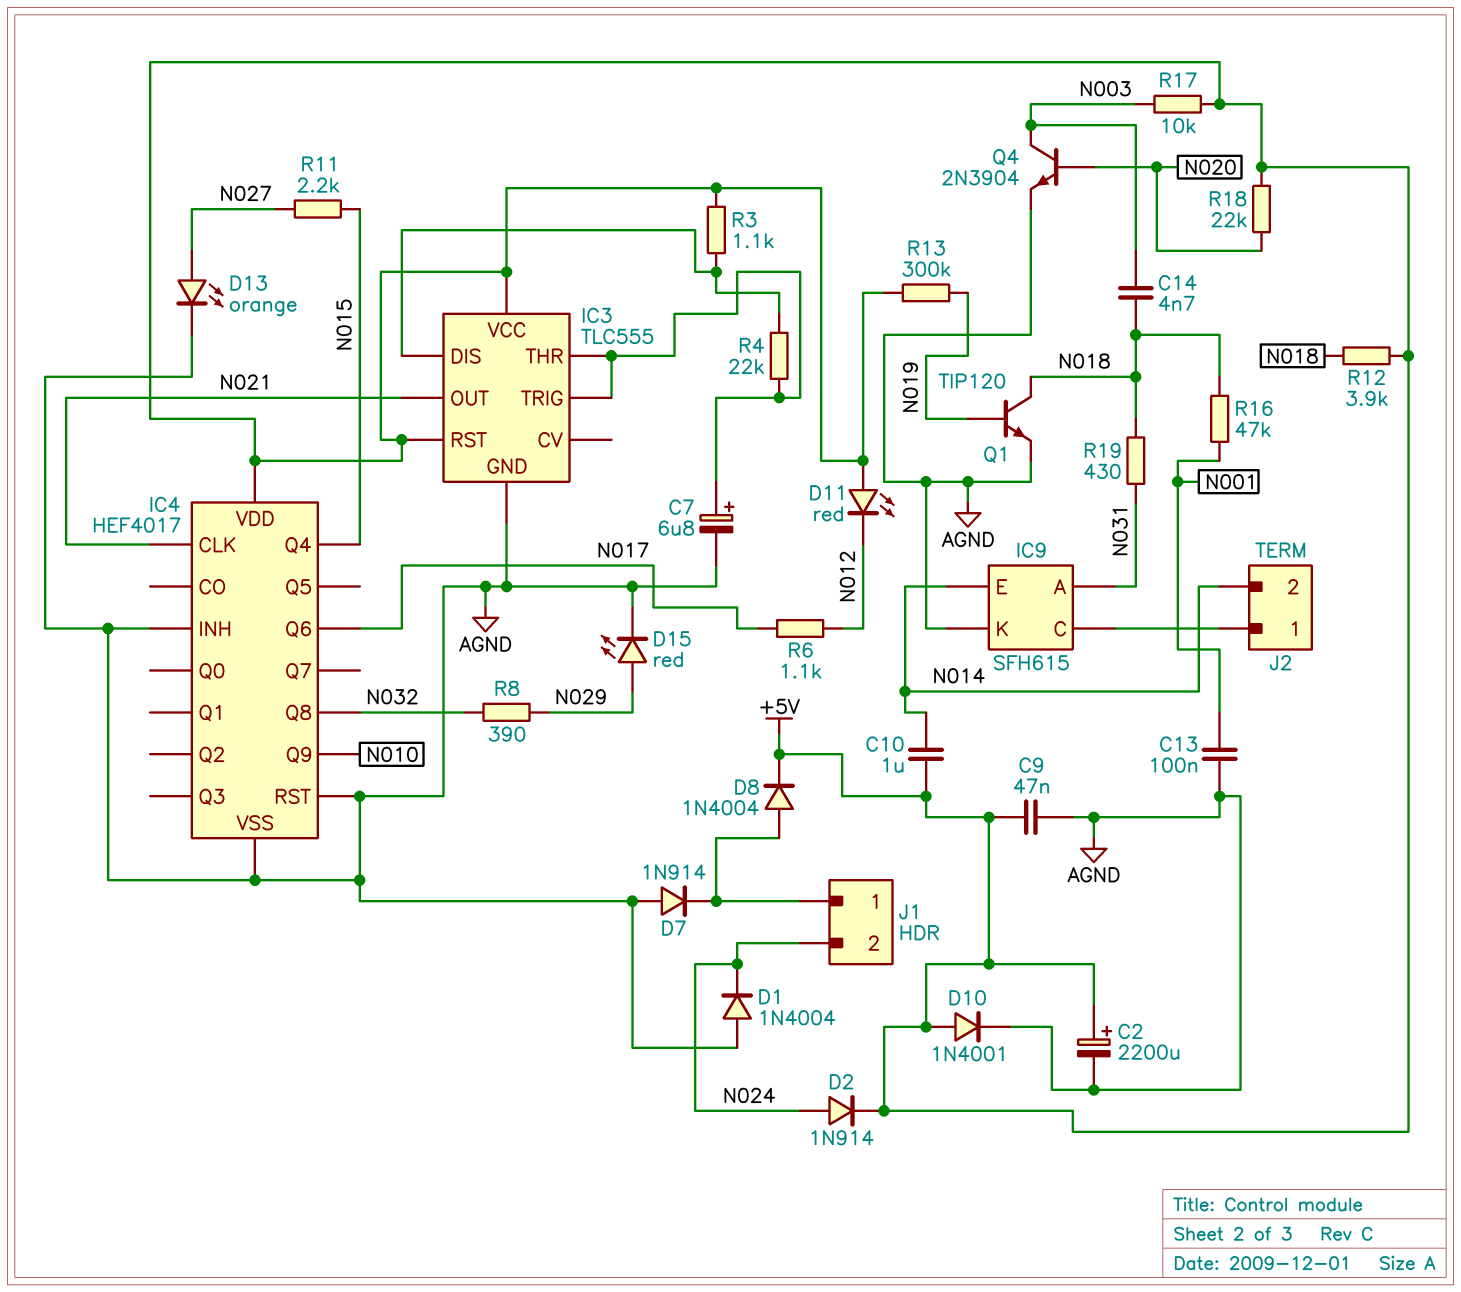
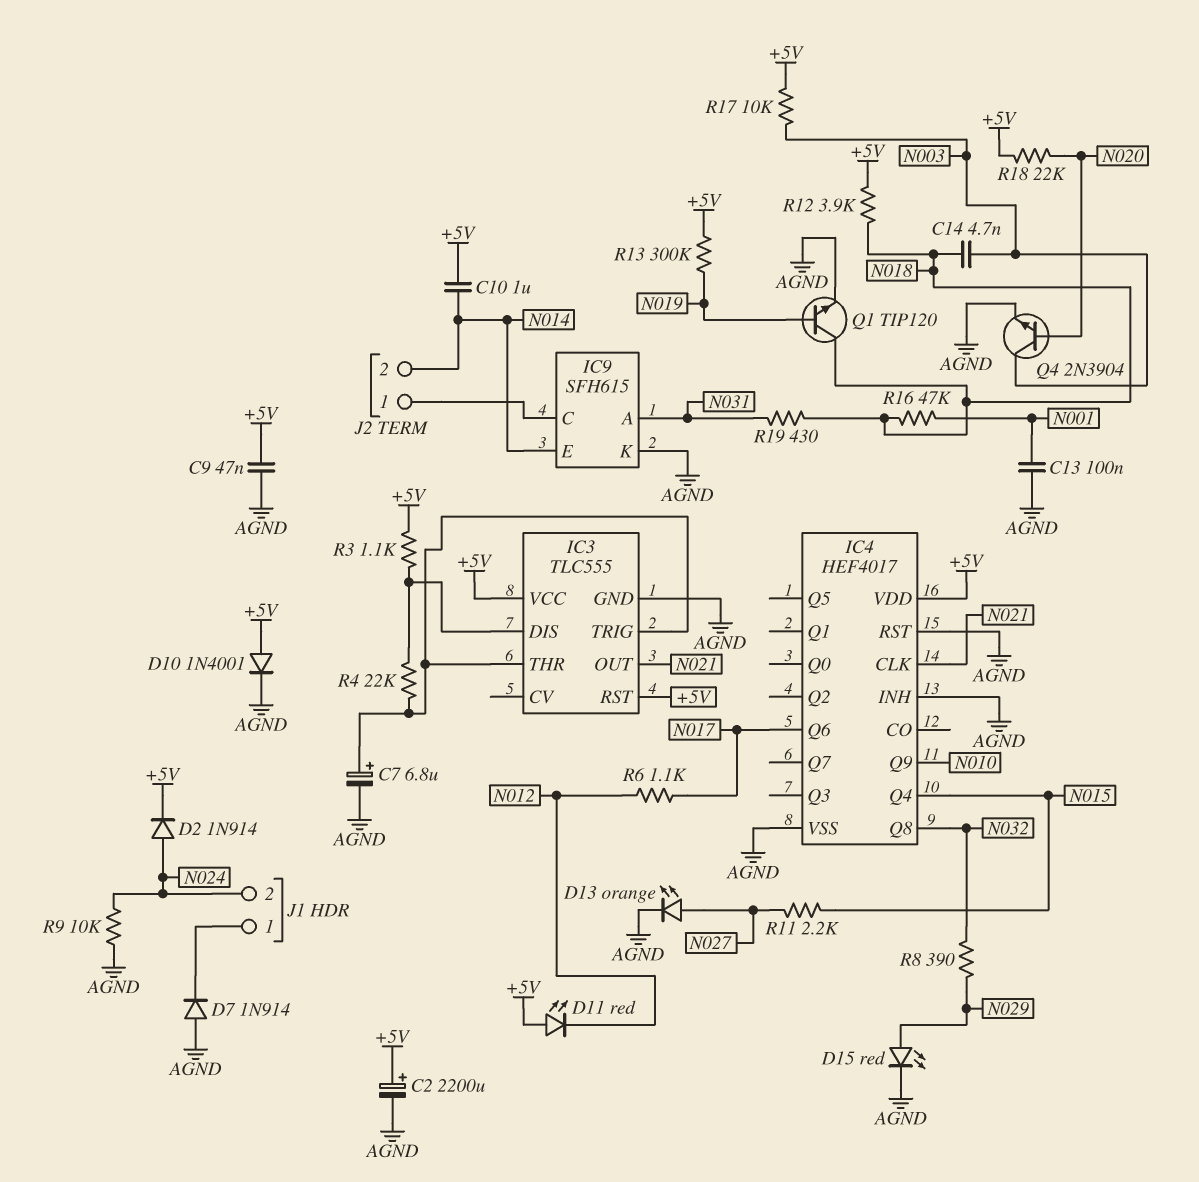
D1: diode 1N4004 (A AGND, K N024) -> none
D8: diode 1N4004 (A J1/1, K +5V) -> none
R9: none -> 10k (AGND, N024)

